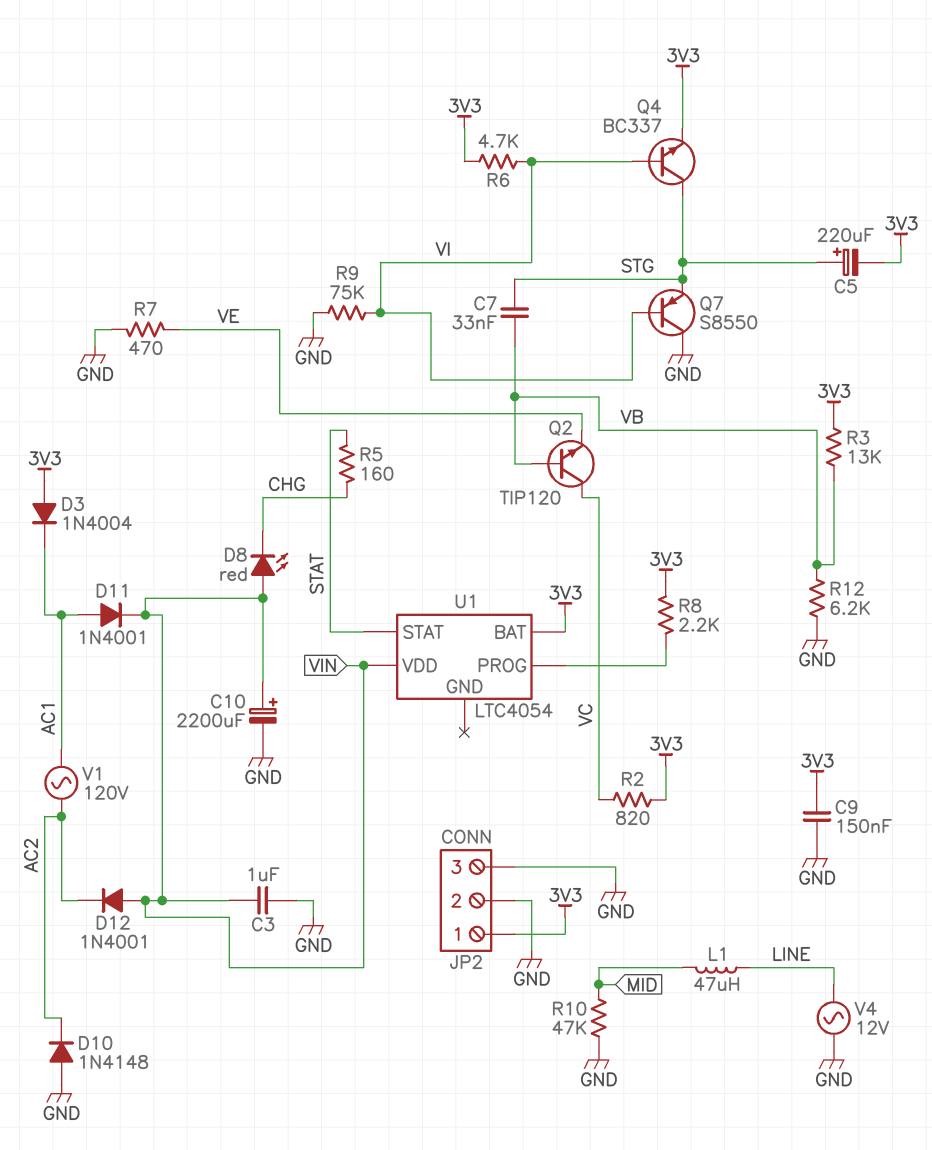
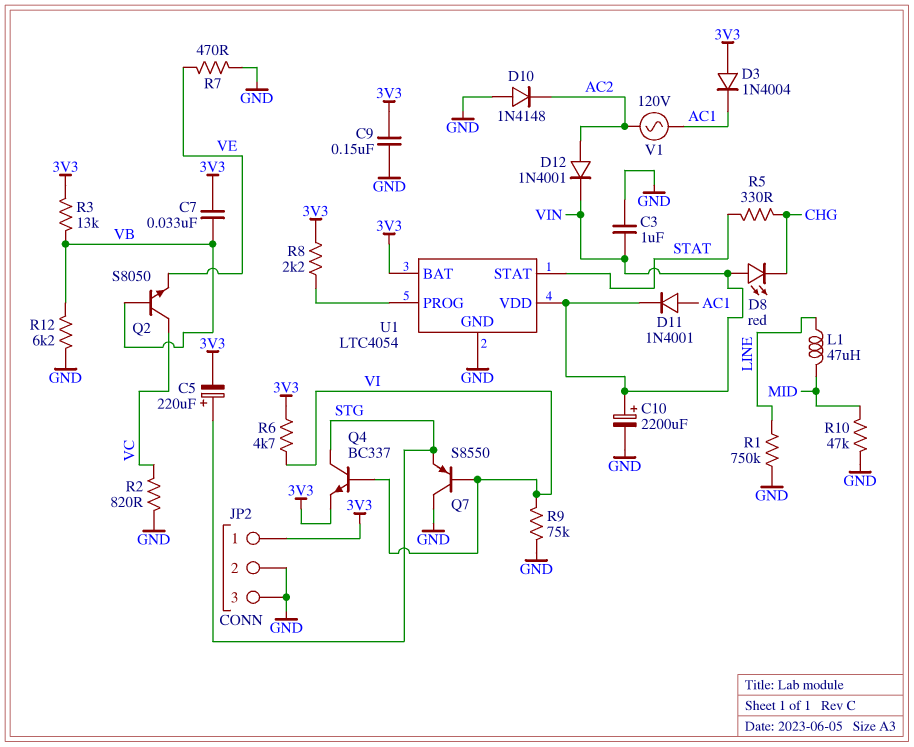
C7: 33nF (STG, VB) -> 33nF (3V3, VB)
D12: diode 1N4001 (A VIN, K AC2) -> diode 1N4001 (A AC2, K VIN)
Q2: NPN TIP120 (B VB, C VC, E VE) -> NPN S8050 (B VB, C VC, E VE)
R1: none -> 750k (GND, LINE)
R2: 820 (3V3, VC) -> 820 (GND, VC)
R5: 160 (CHG, STAT) -> 330 (CHG, STAT)
U1 pin GND: none -> GND
V4: AC 12V (GND, LINE) -> none

